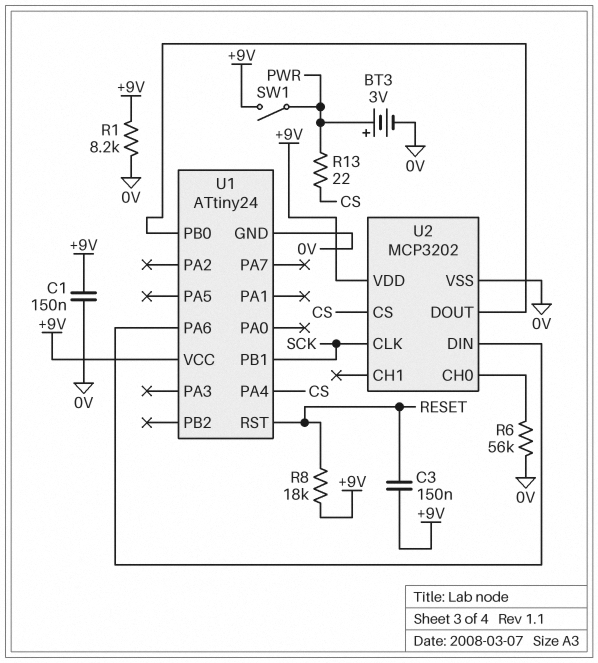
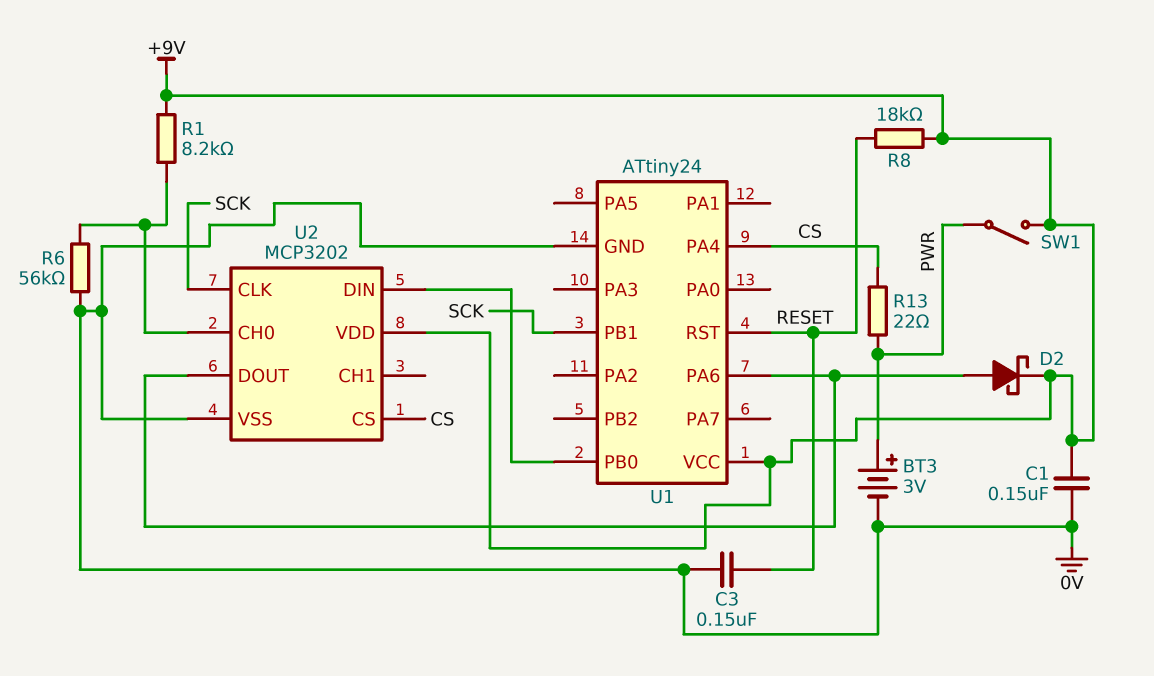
C3: 150nF (+9V, RESET) -> 150nF (0V, RESET)
D2: none -> schottky (A U1/PA6, K +9V)
R1: 8.2k (+9V, 0V) -> 8.2k (+9V, U2/CH0)
U2 pin DIN: U1/PA6 -> U1/PB0
U2 pin DOUT: U1/PB0 -> U1/PA6

